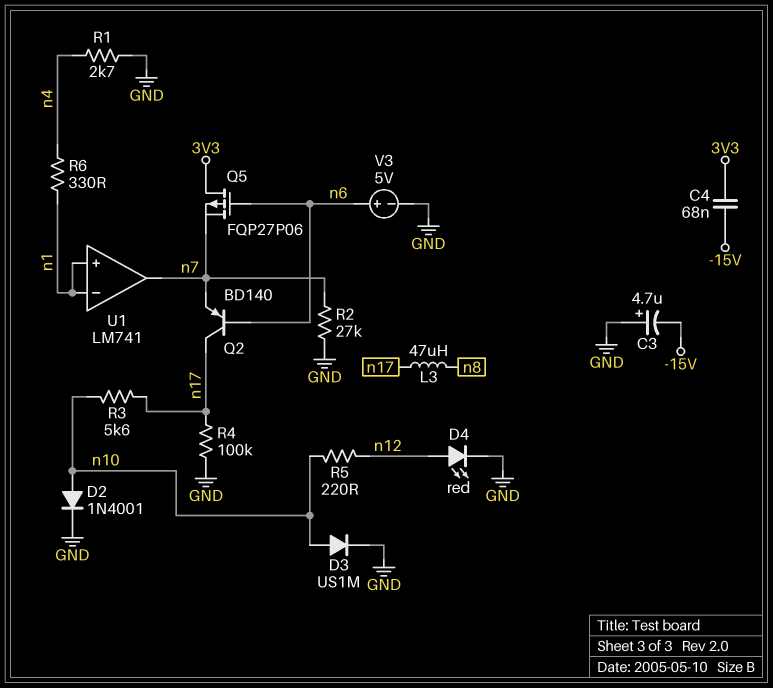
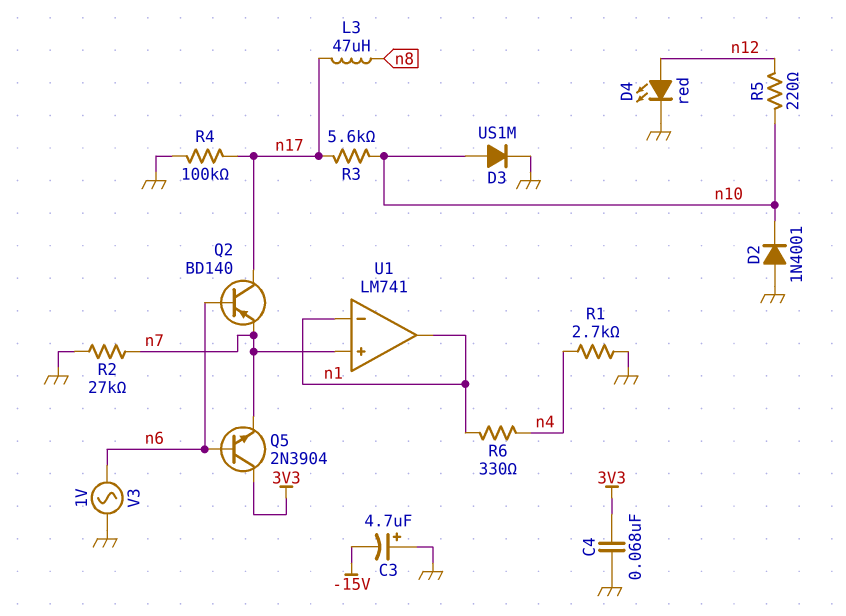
C4: 68nF (-15V, 3V3) -> 68nF (3V3, GND)
D2: diode 1N4001 (A n10, K GND) -> diode 1N4001 (A GND, K n10)
Q5: PMOS FQP27P06 (G n6, D 3V3, S n7) -> NPN 2N3904 (B n6, C 3V3, E n7)
U1 pin in+: n1 -> n7
U1 pin out: n7 -> n1
V3: 5V (plus n6, minus GND) -> AC 1V (GND, n6)

